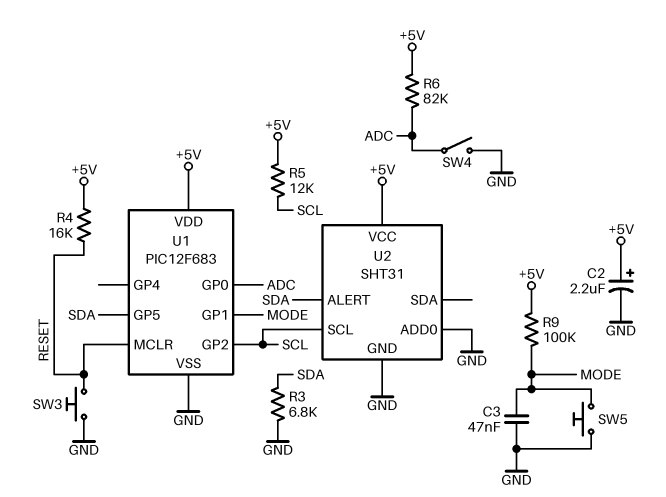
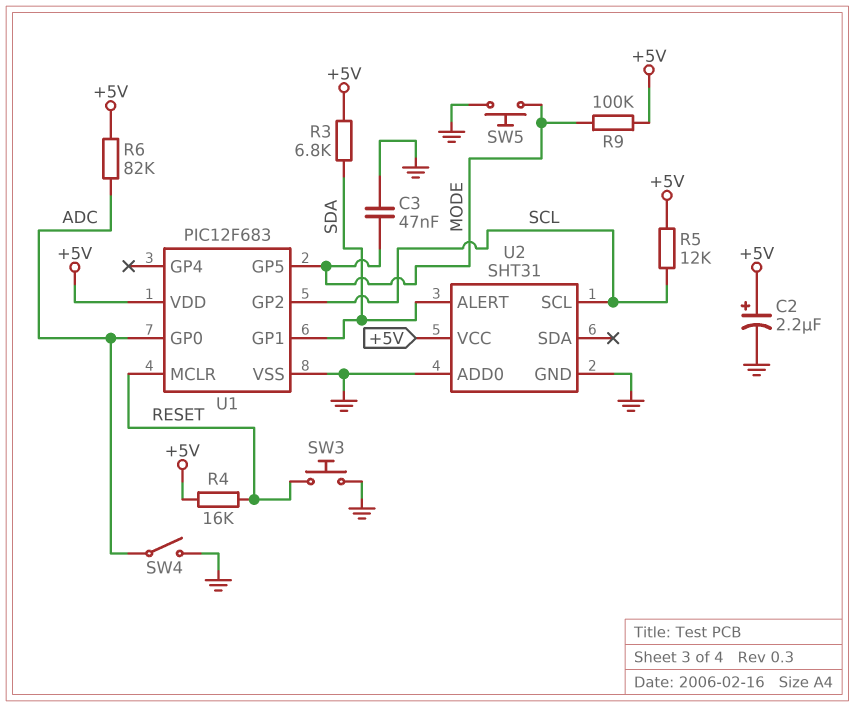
R3: 6.8k (GND, SDA) -> 6.8k (+5V, SDA)
U1 pin GP1: MODE -> SDA
U1 pin GP5: SDA -> MODE

